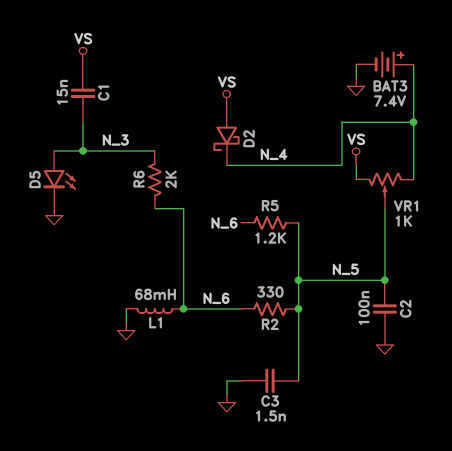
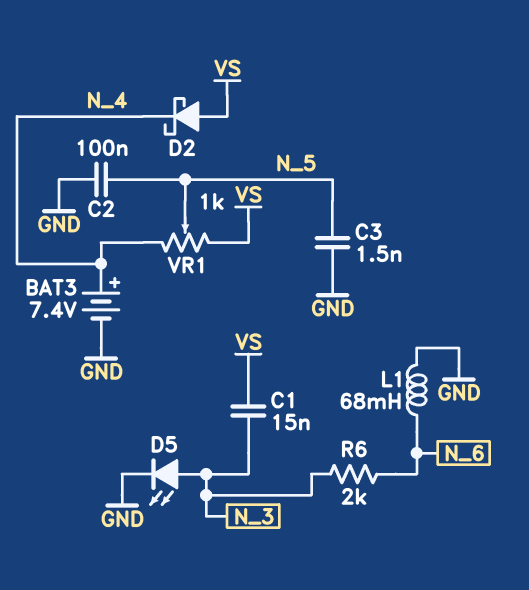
R2: 330 (N_5, N_6) -> none
R5: 1.2k (N_5, N_6) -> none

